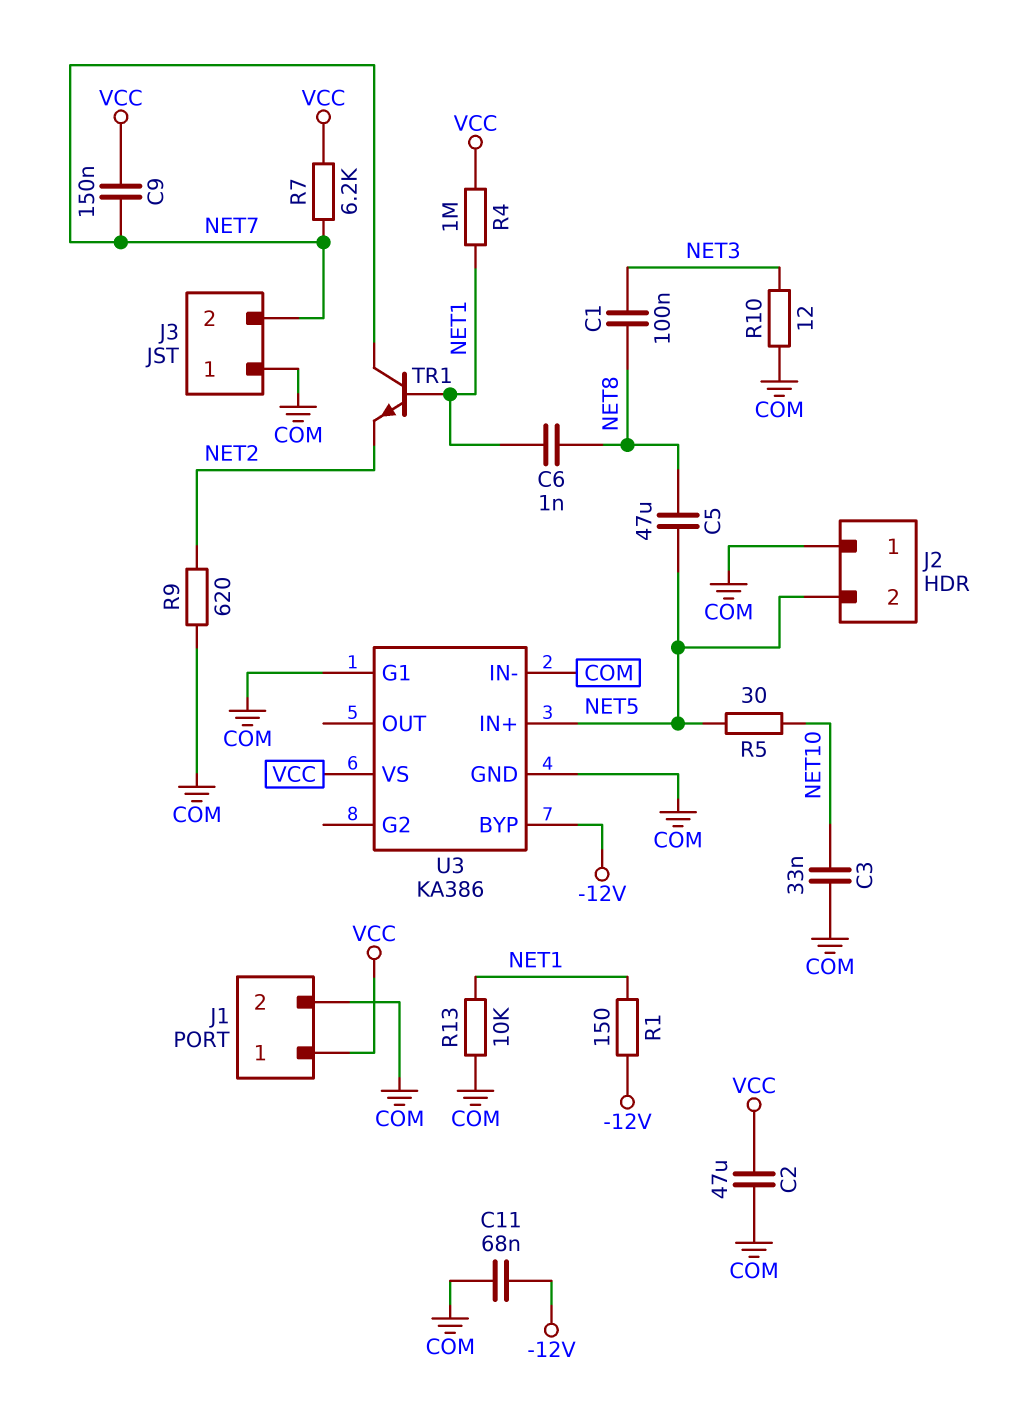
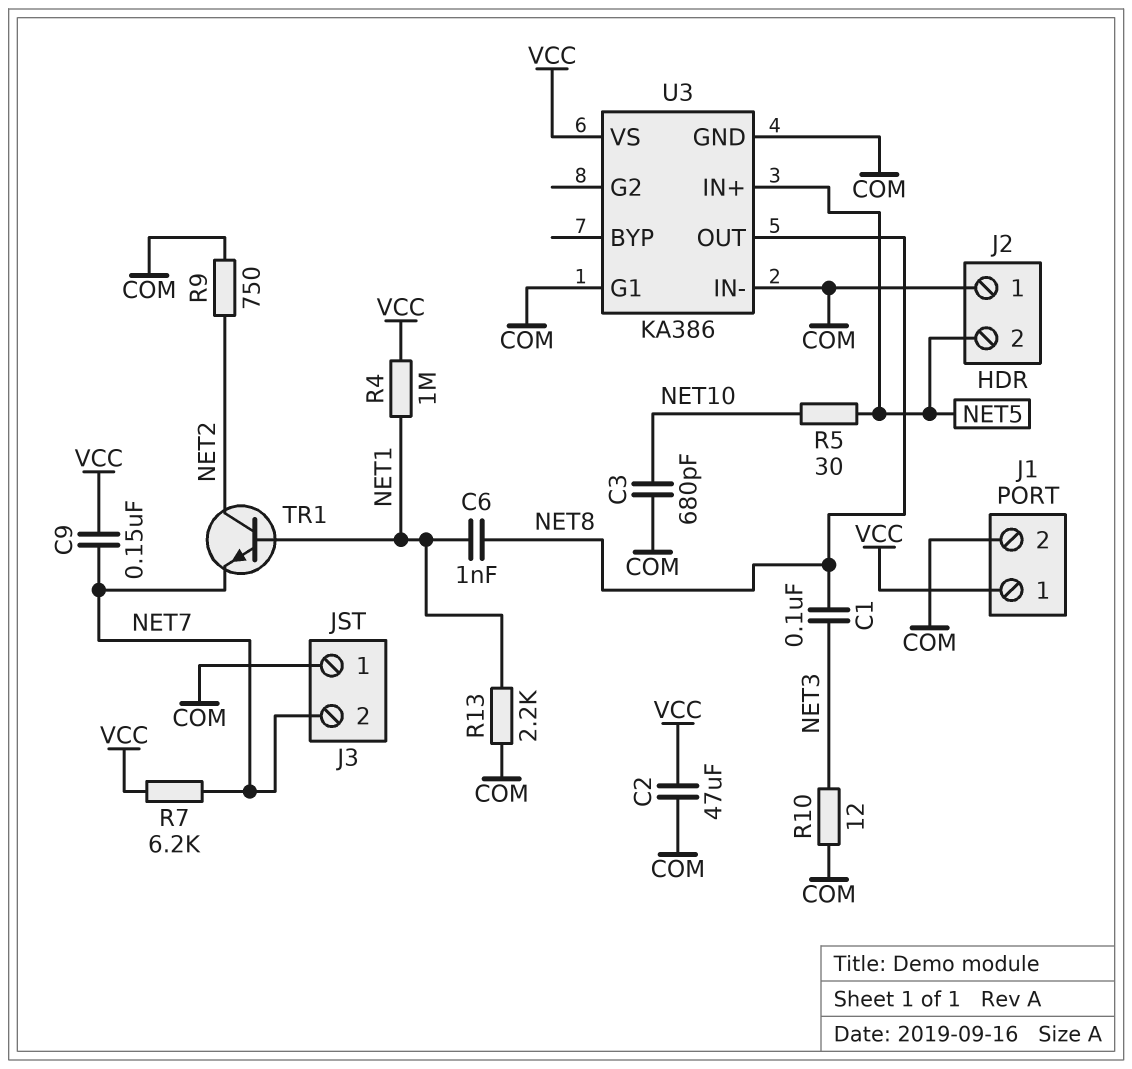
C3: 33nF (COM, NET10) -> 680pF (COM, NET10)
C5: 47uF (NET5, NET8) -> none
C11: 68nF (-12V, COM) -> none
R1: 150 (-12V, NET1) -> none
R9: 620 (COM, NET2) -> 750 (COM, NET2)
R13: 10k (COM, NET1) -> 2.2k (COM, NET1)
TR1: NPN (B NET1, C NET7, E NET2) -> NPN (B NET1, C NET2, E NET7)
U3 pin BYP: -12V -> none
U3 pin OUT: none -> NET8

